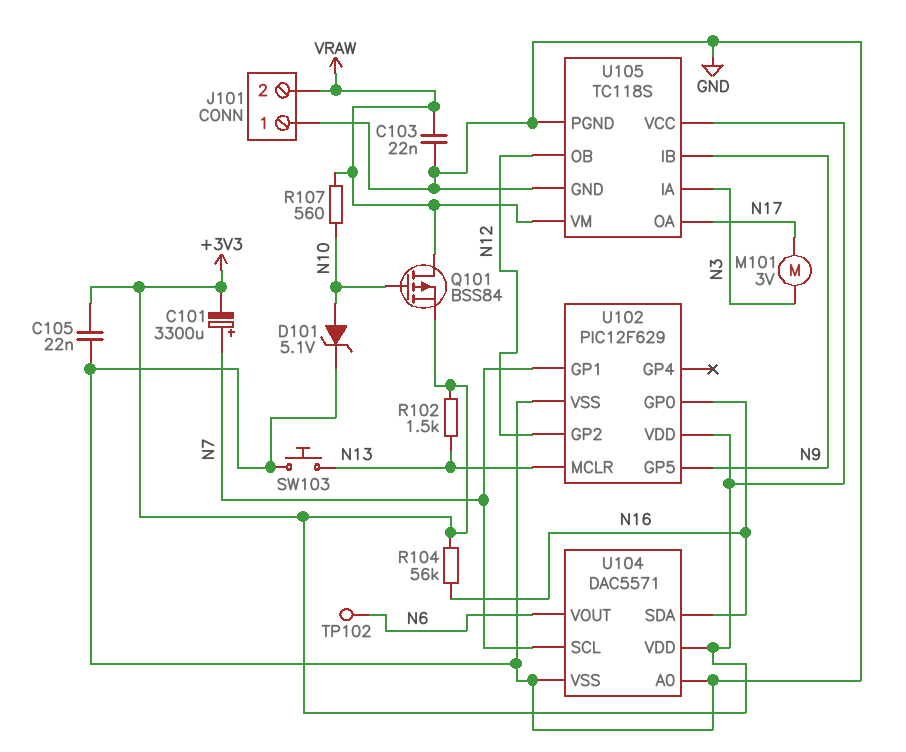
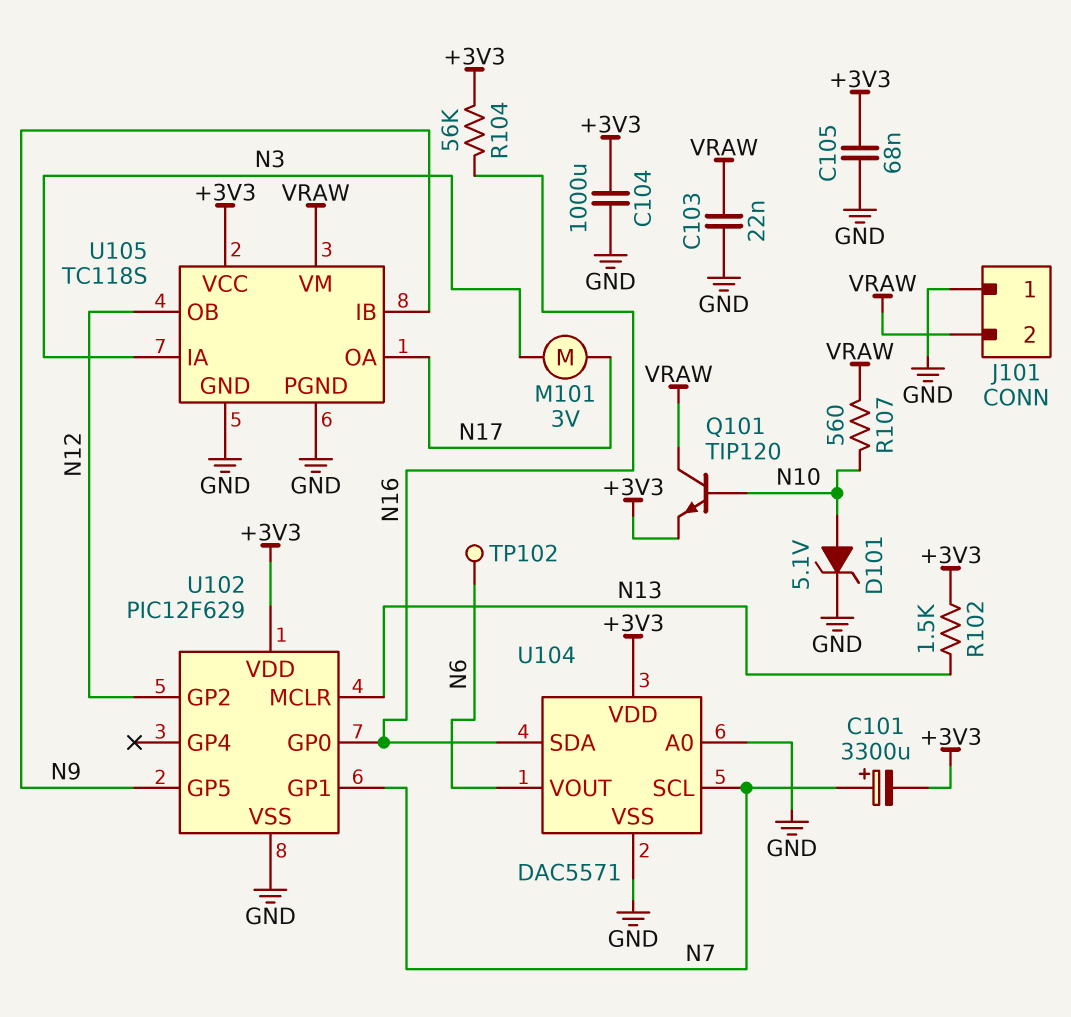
C104: none -> 1000uF (+3V3, GND)
C105: 22nF (+3V3, GND) -> 68nF (+3V3, GND)
Q101: PMOS BSS84 (G N10, D VRAW, S +3V3) -> NPN TIP120 (B N10, C VRAW, E +3V3)
SW103: button (GND, N13) -> none

